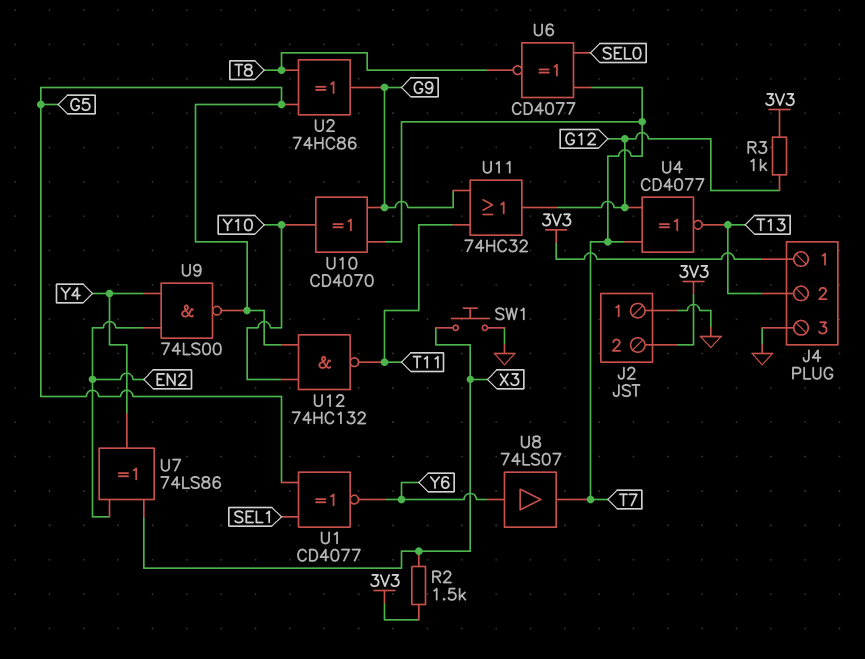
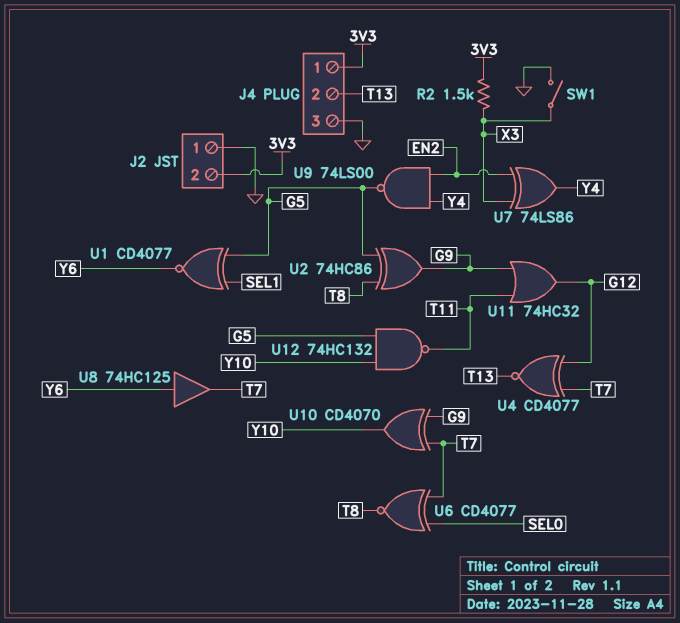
R3: 1k (3V3, G12) -> none
SW1: button (GND, X3) -> switch (GND, X3)
U8: buffer 74LS07 (in Y6, out T7) -> buffer 74HC125 (in Y6, out T7)

